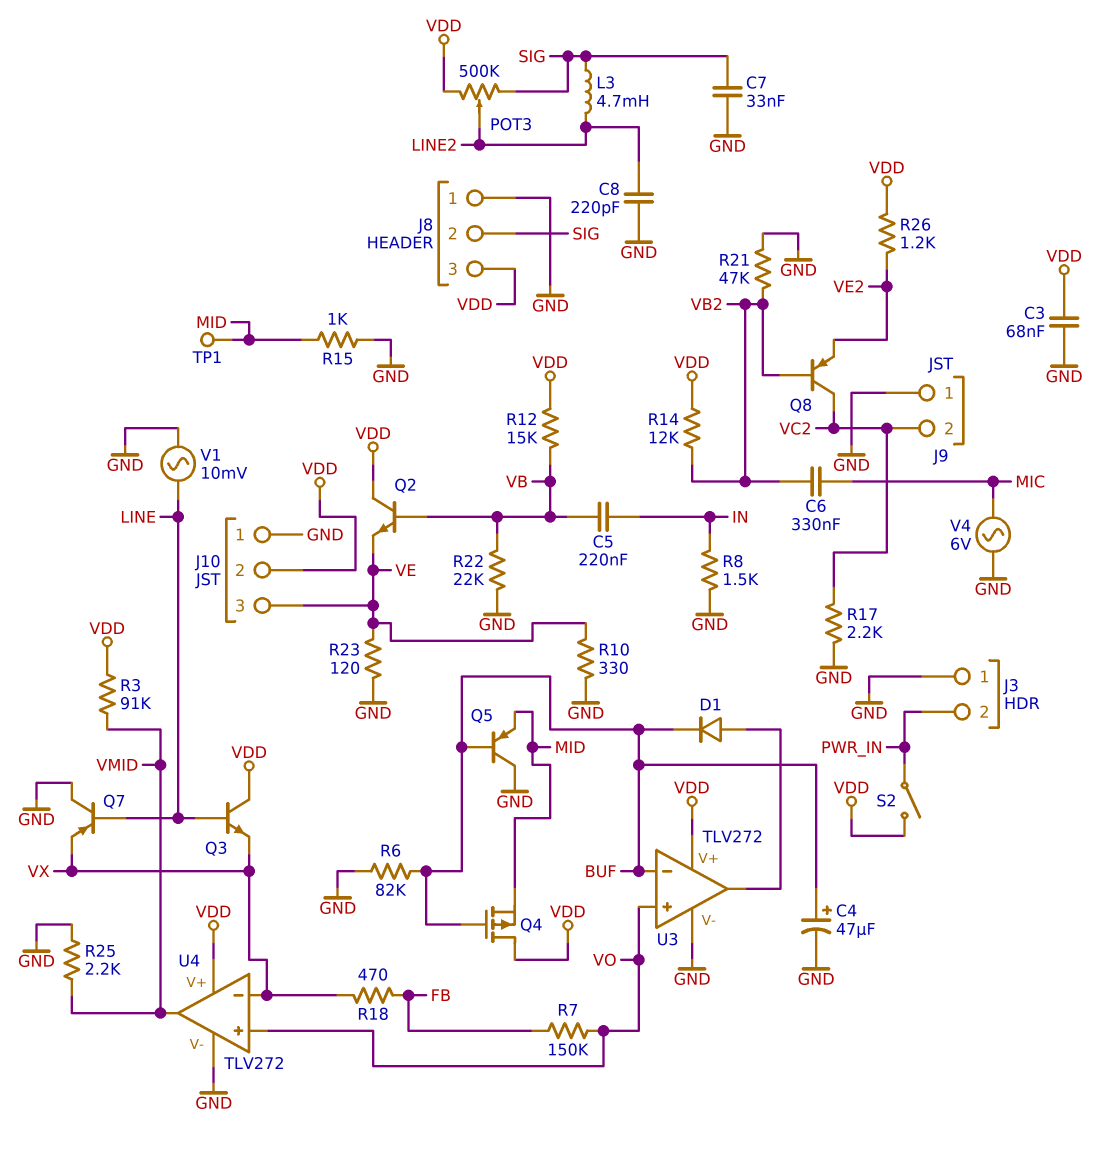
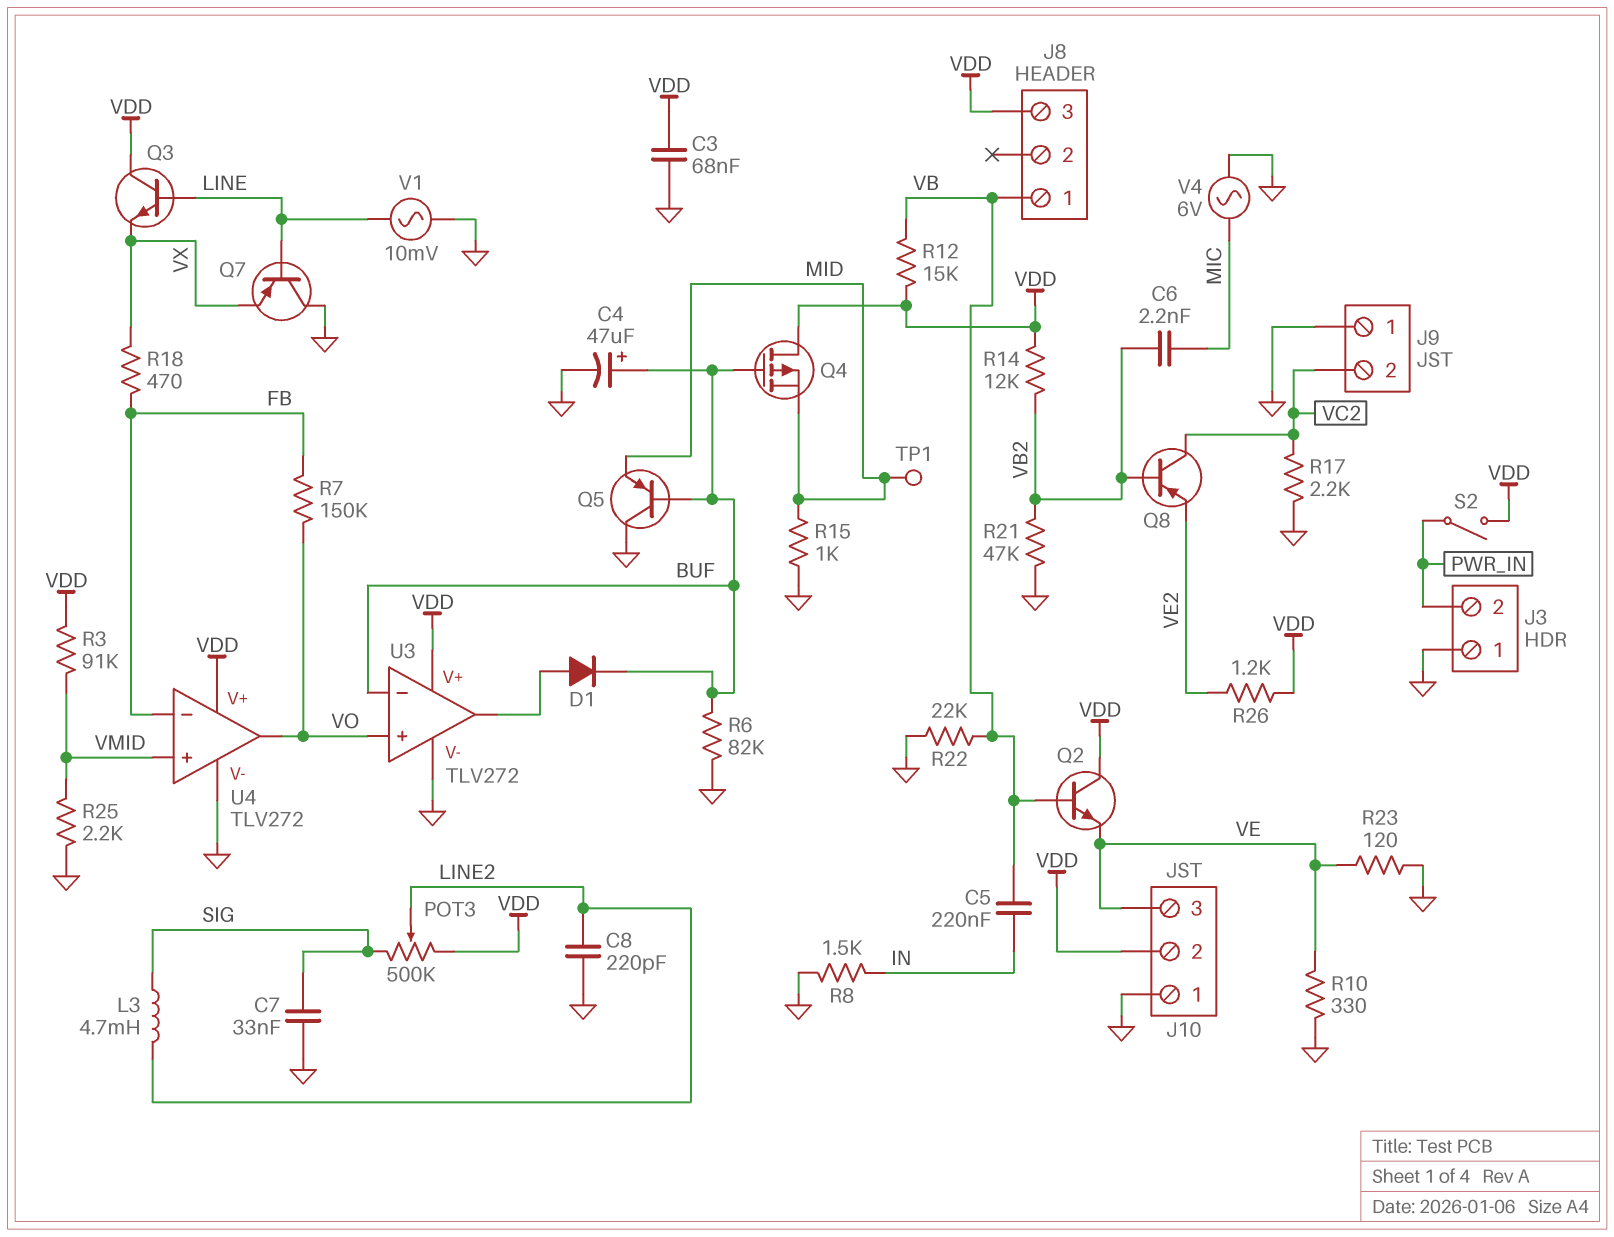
C6: 330nF (MIC, VB2) -> 2.2nF (MIC, VB2)
J8 pin 1: GND -> VB
J8 pin 2: SIG -> none
U4 pin in+: VO -> VMID
U4 pin in-: VX -> FB
U4 pin out: VMID -> VO

